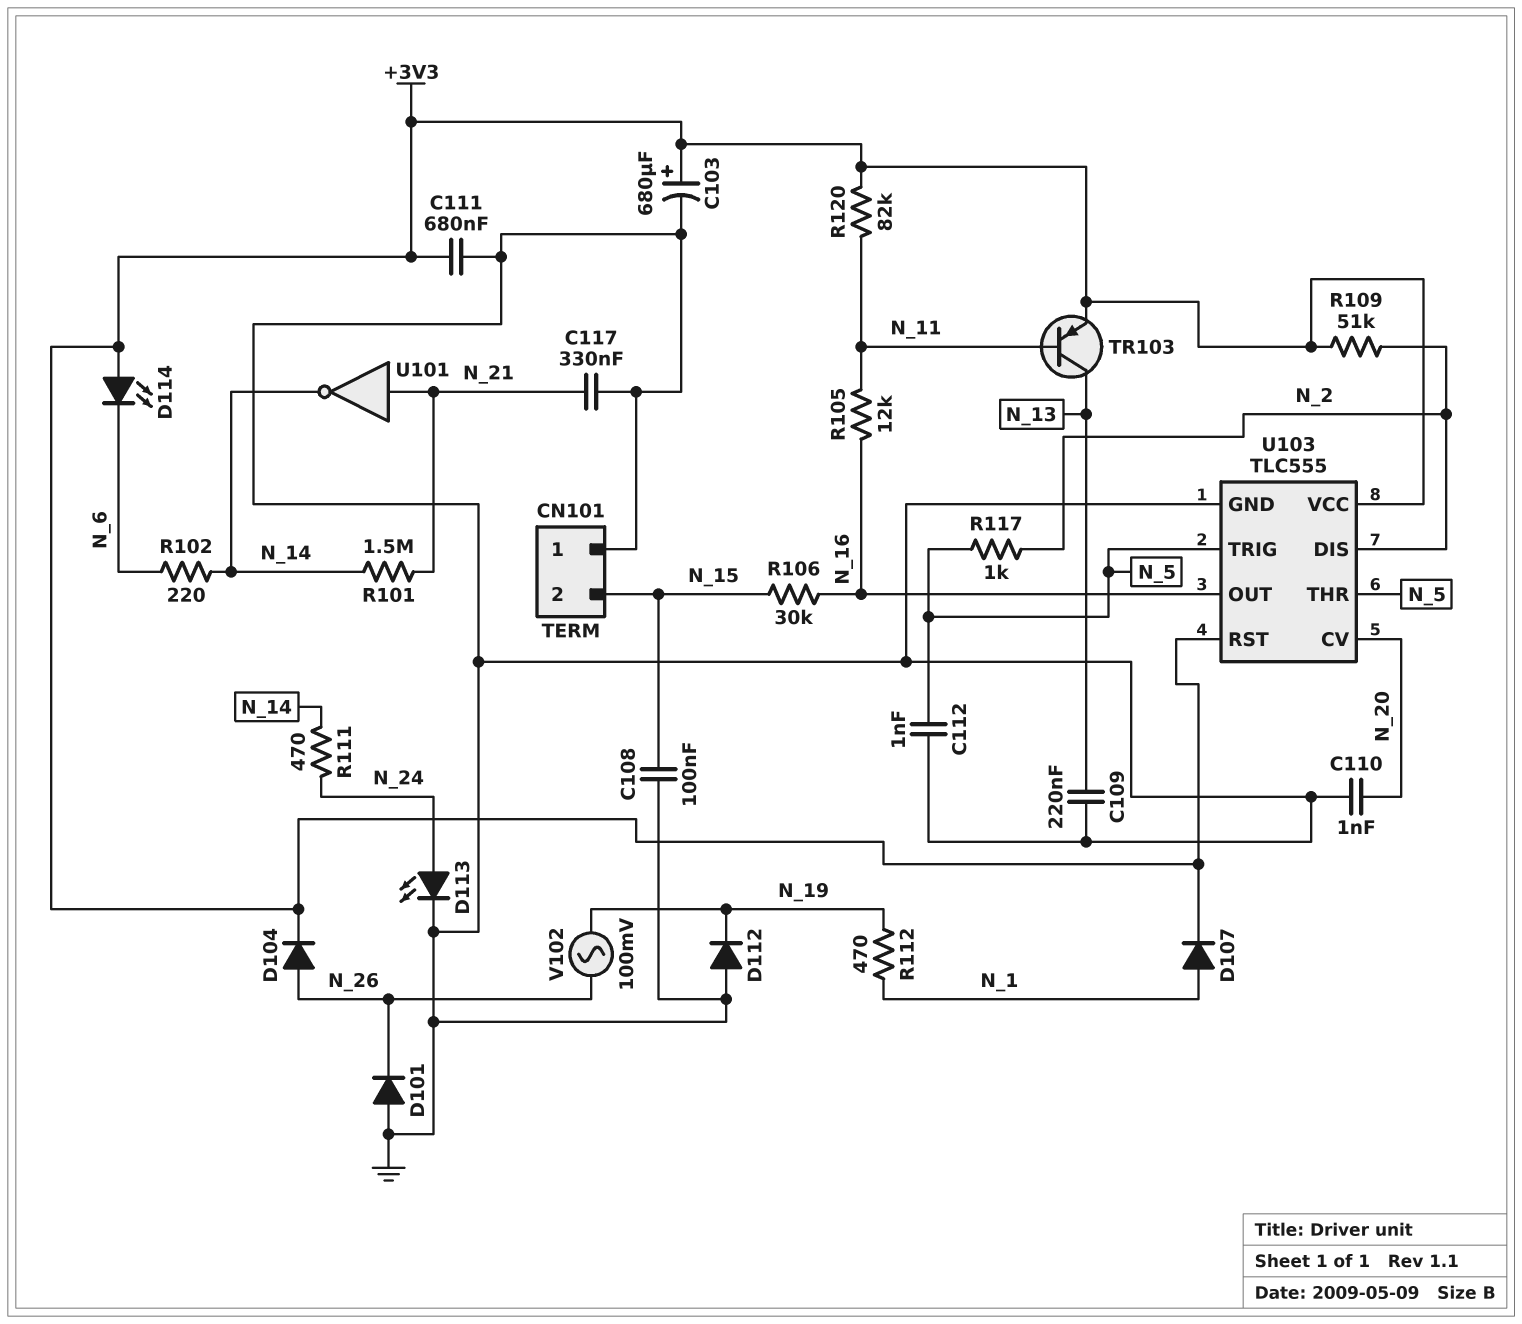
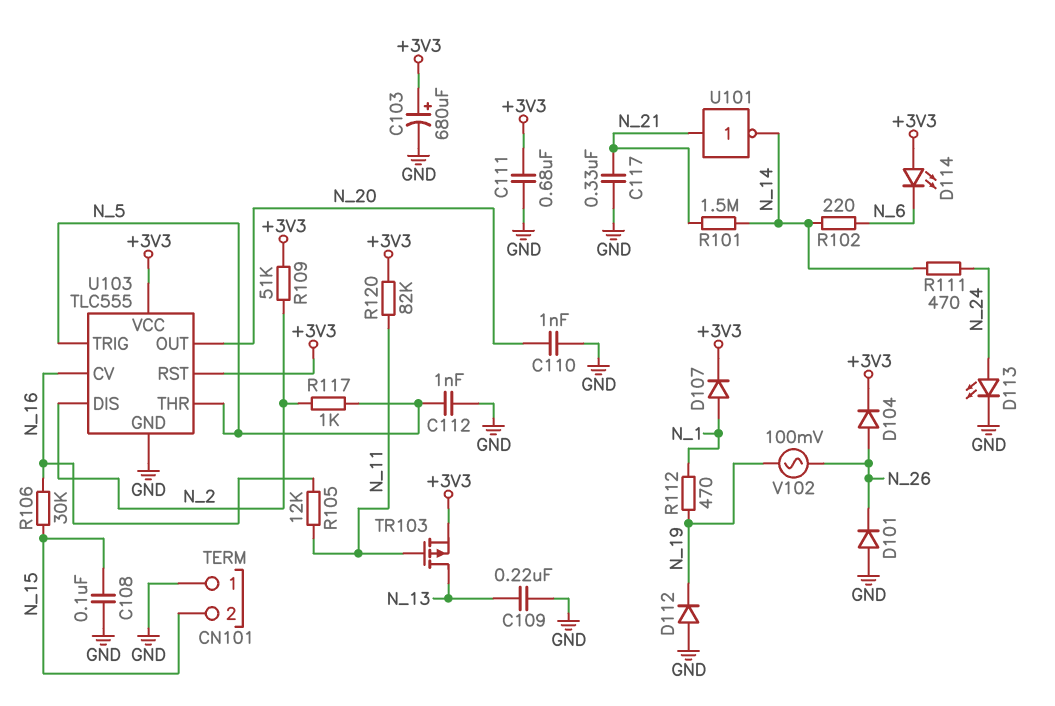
TR103: PNP (B N_11, C N_13, E +3V3) -> PMOS (G N_11, D N_13, S +3V3)
U103 pin CV: N_20 -> N_16
U103 pin OUT: N_16 -> N_20

